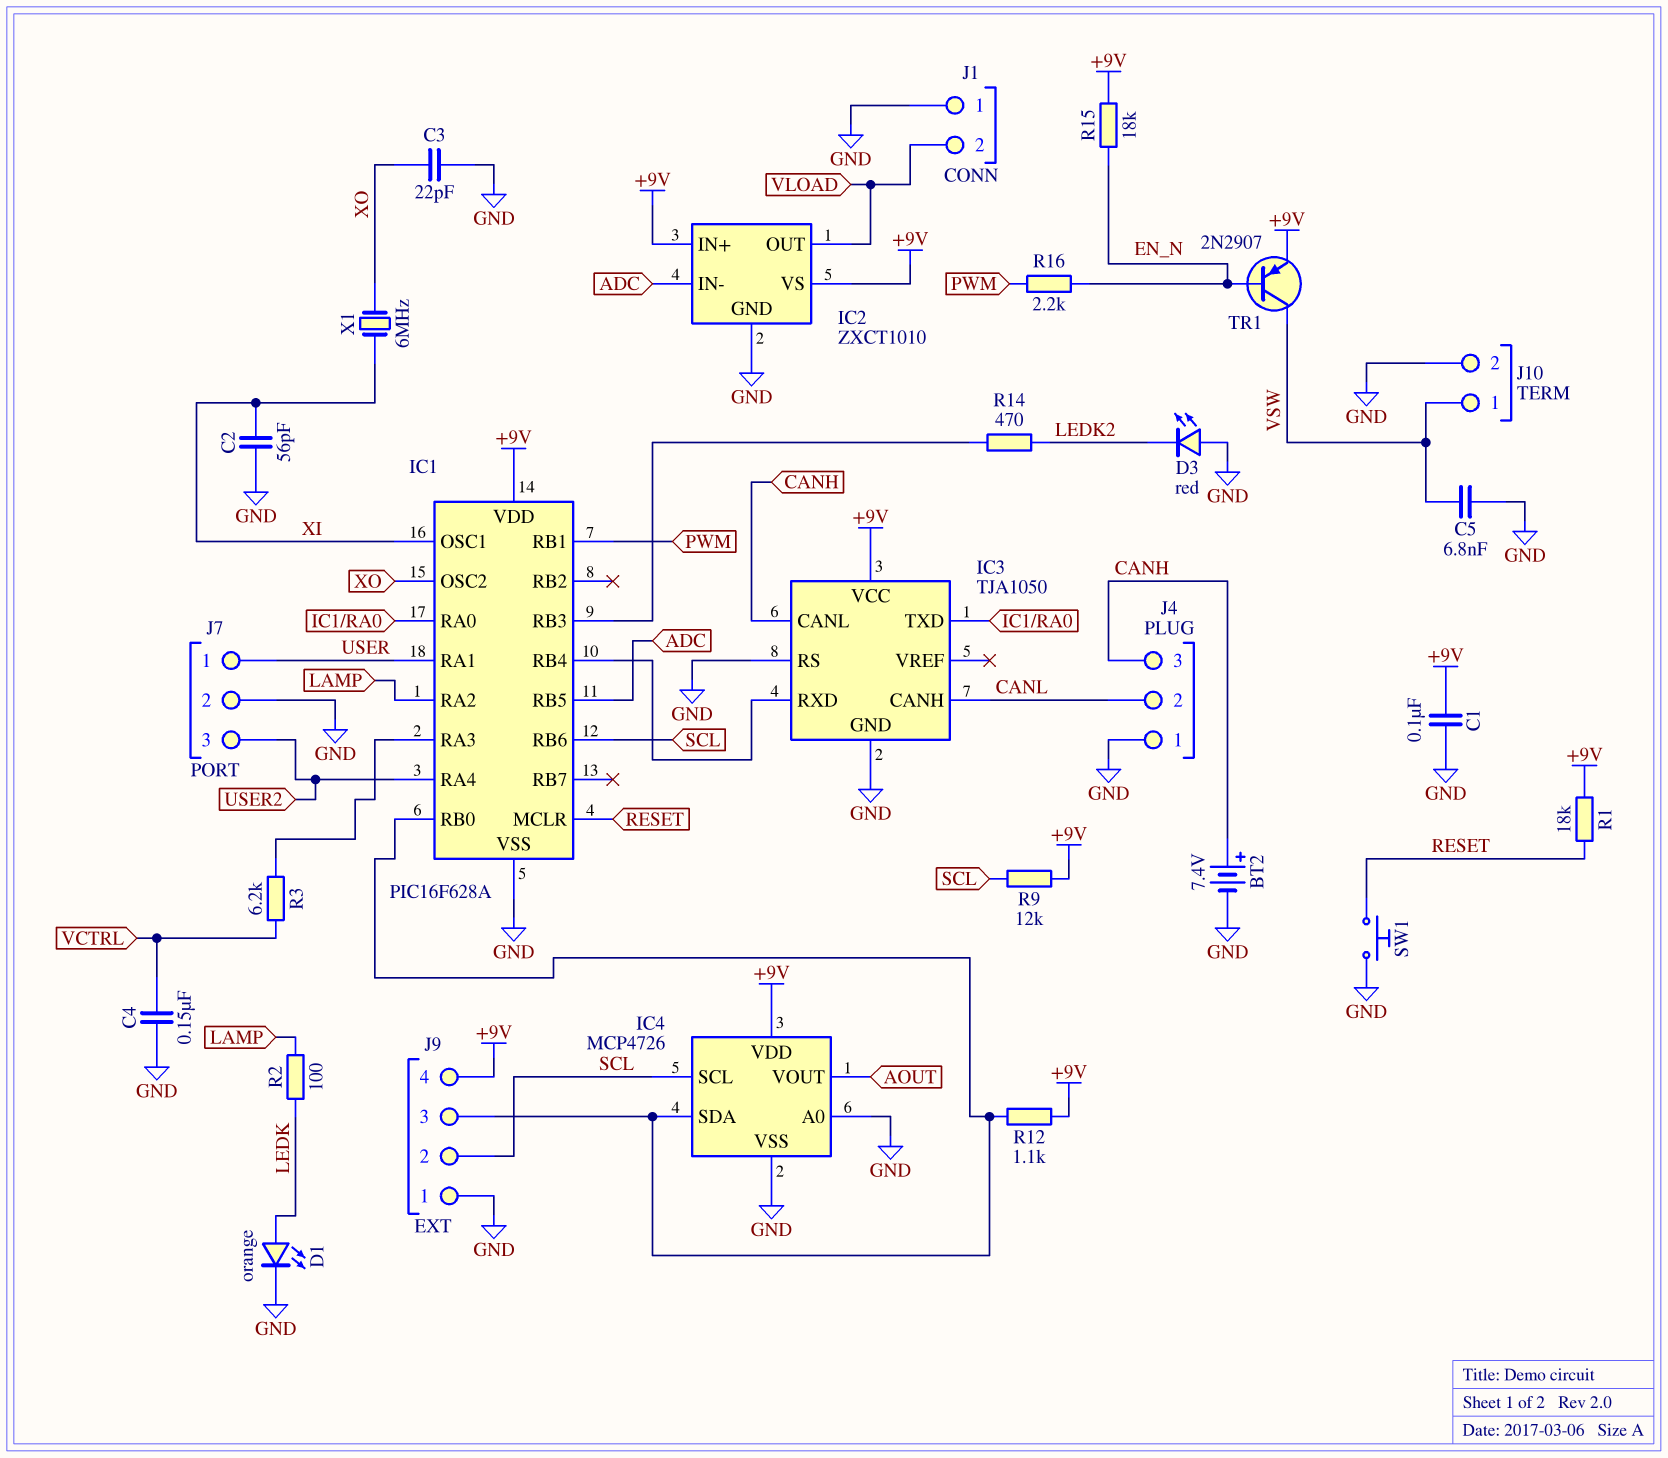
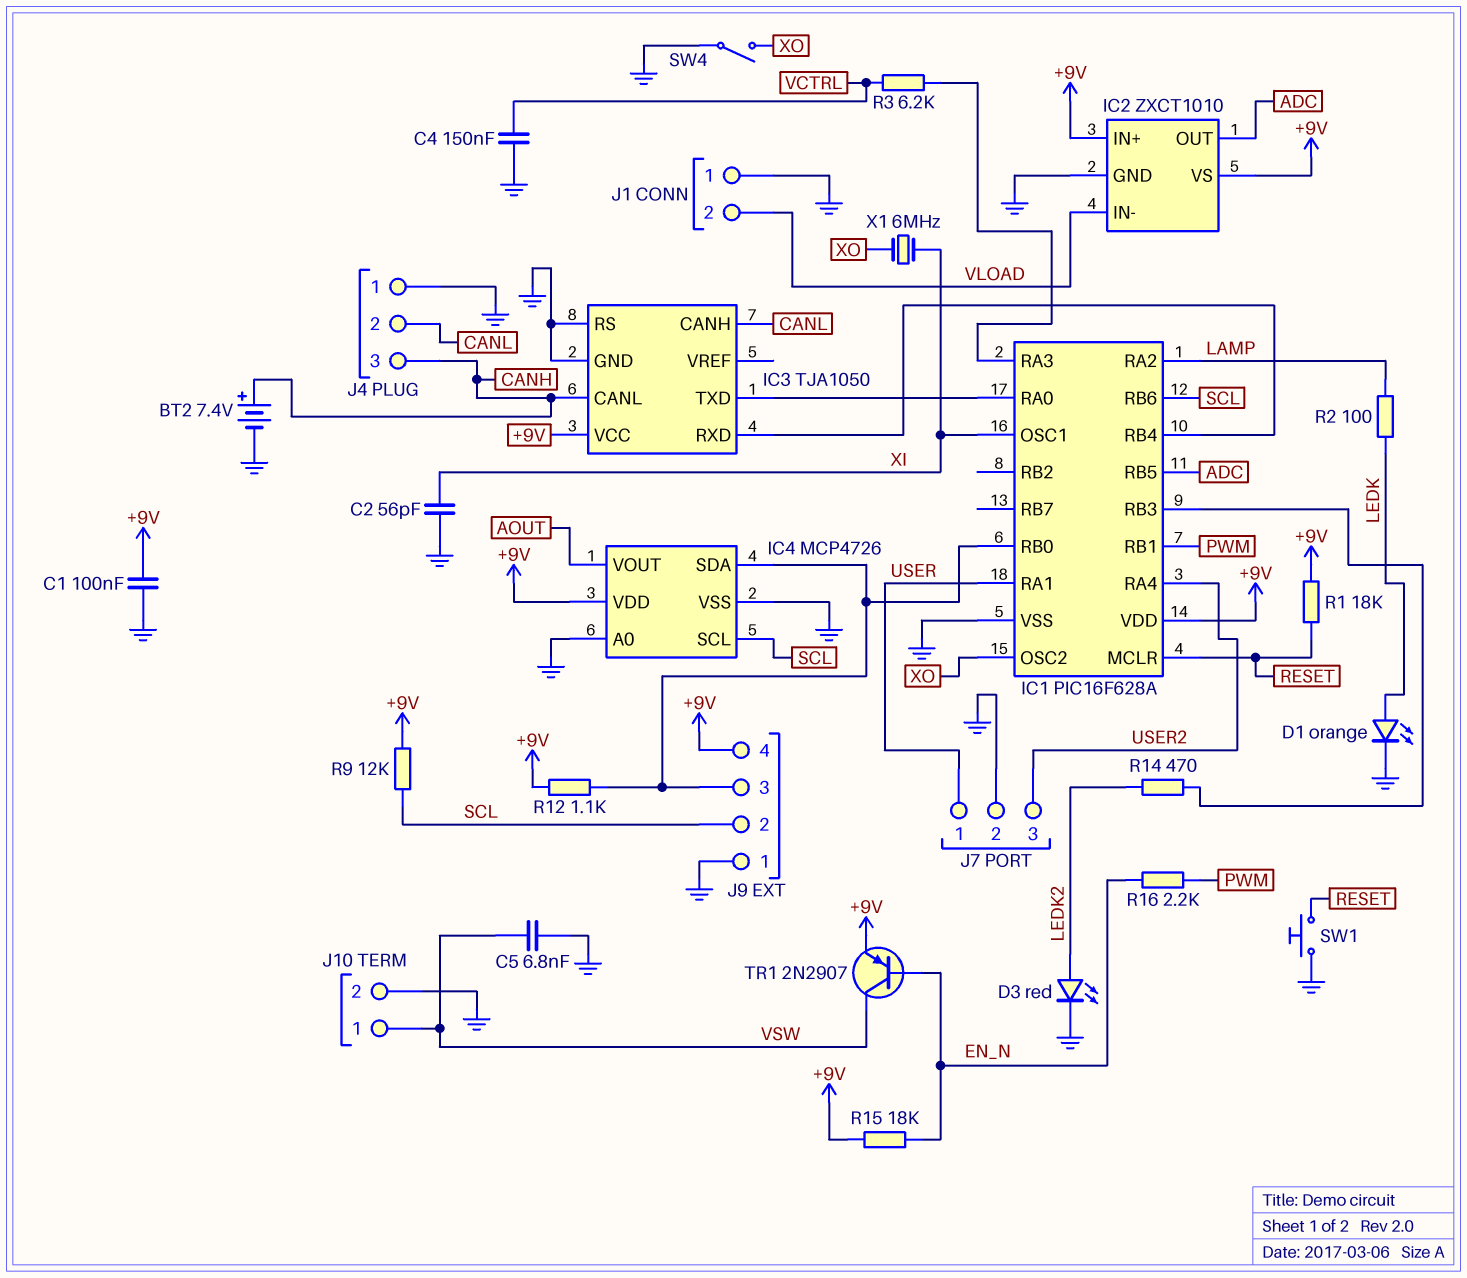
C3: 22pF (GND, XO) -> none
D3: LED red (A GND, K LEDK2) -> LED red (A LEDK2, K GND)
IC2 pin IN-: ADC -> VLOAD
IC2 pin OUT: VLOAD -> ADC
SW4: none -> switch (GND, XO)

